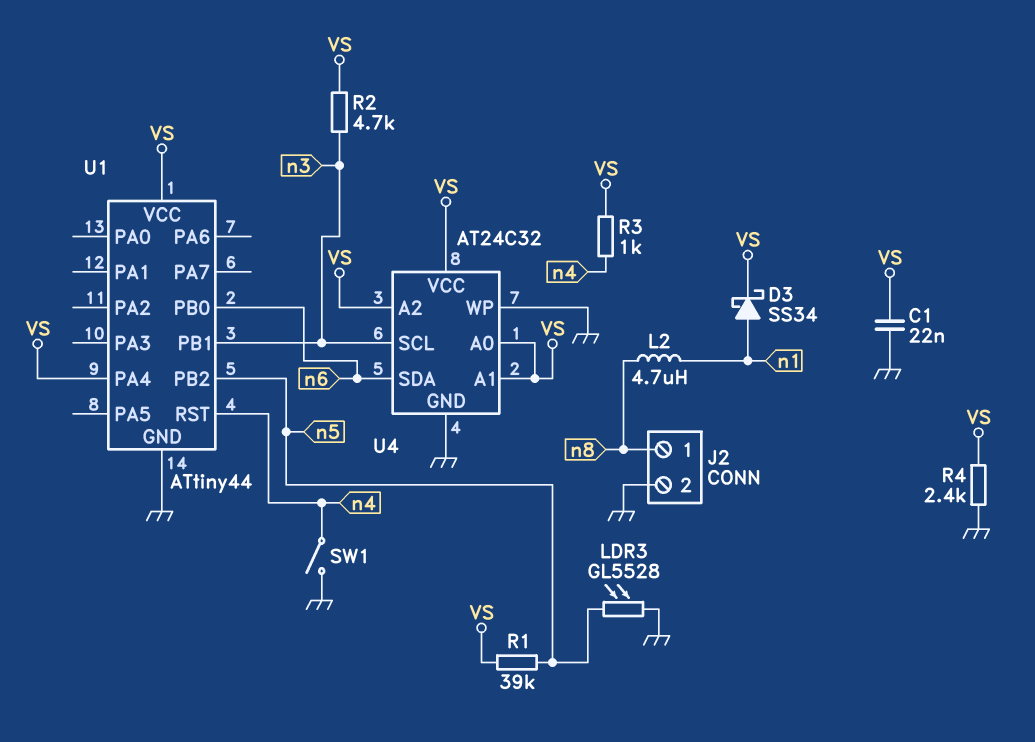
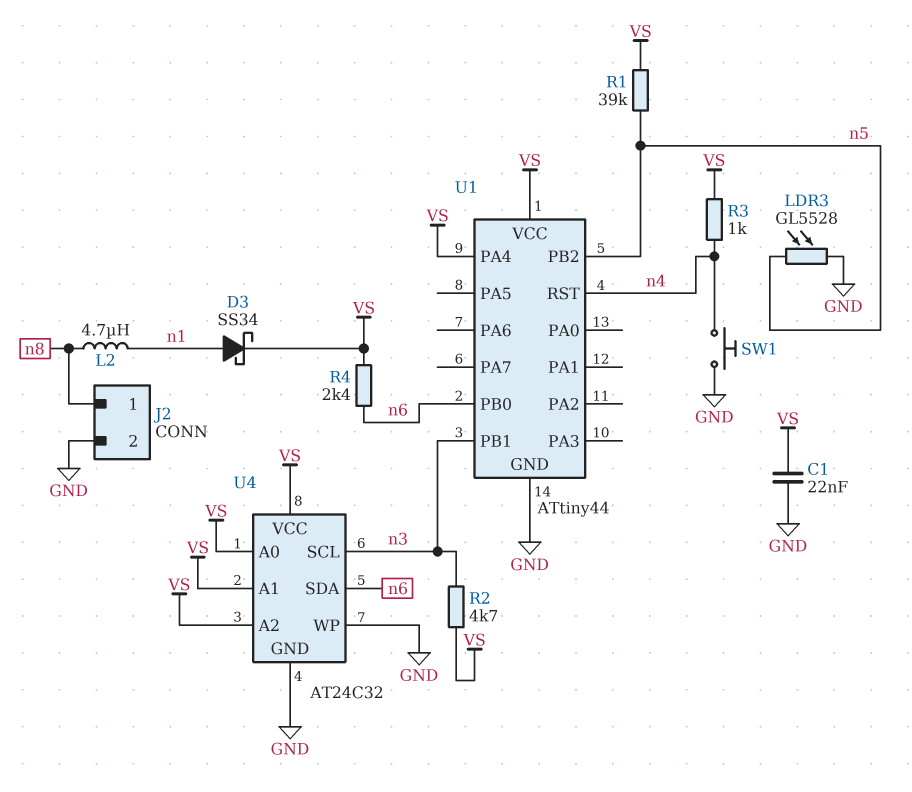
R4: 2.4k (GND, VS) -> 2.4k (VS, n6)
SW1: switch (GND, n4) -> button (GND, n4)

